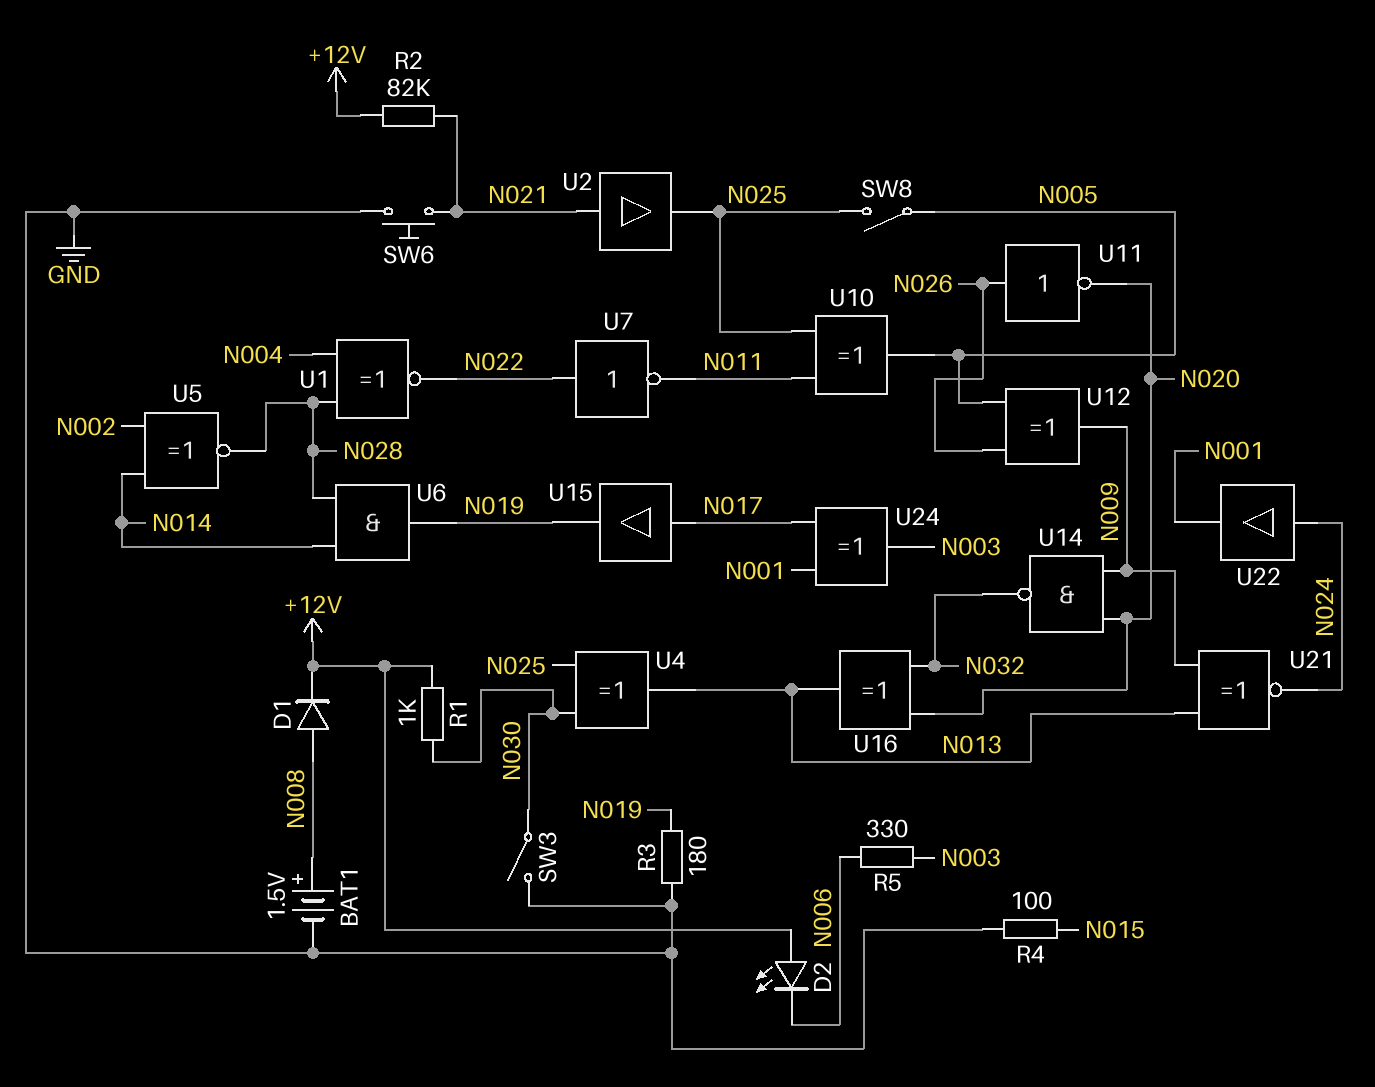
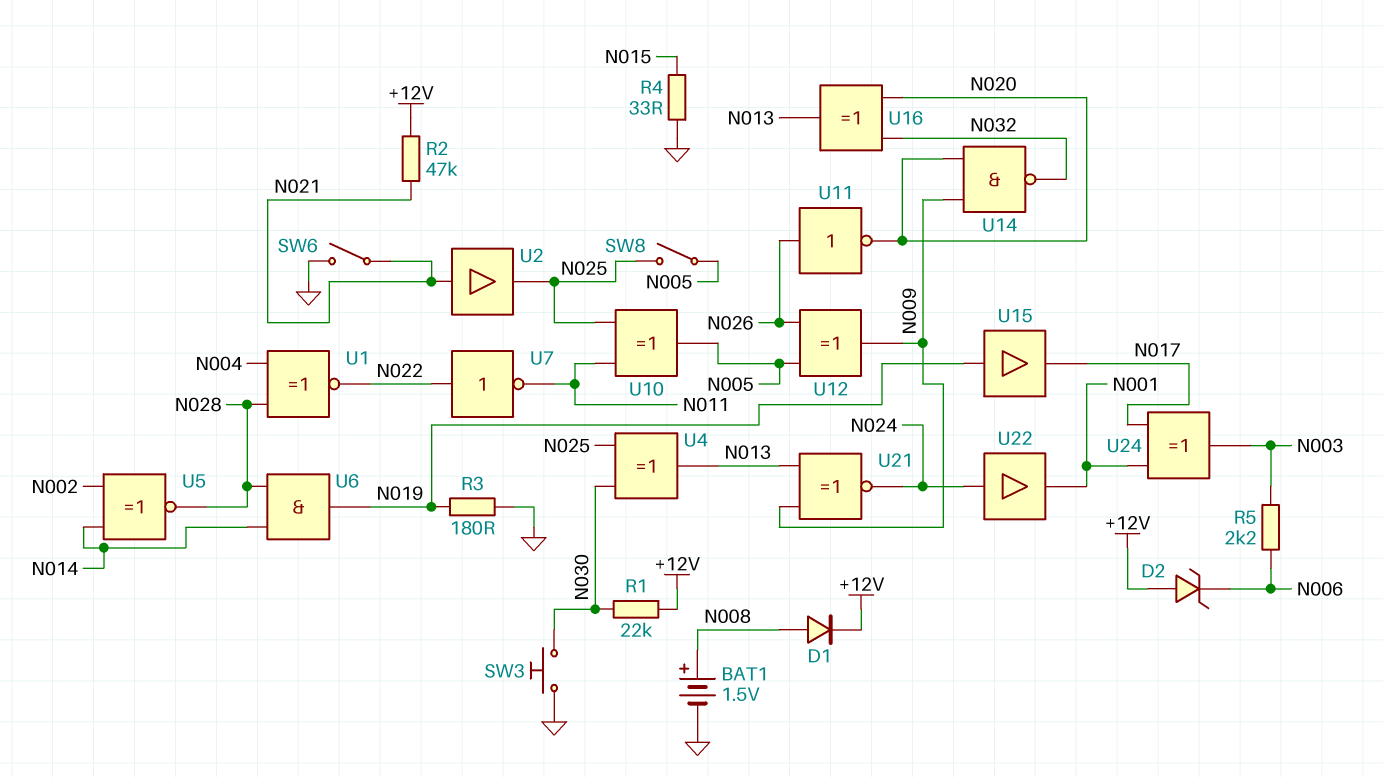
D2: LED (A +12V, K N006) -> zener (A +12V, K N006)
R1: 1k (+12V, N030) -> 22k (+12V, N030)
R2: 82k (+12V, N021) -> 47k (+12V, N021)
R4: 100 (GND, N015) -> 33 (GND, N015)
R5: 330 (N003, N006) -> 2.2k (N003, N006)
SW3: switch (GND, N030) -> button (GND, N030)
SW6: button (GND, N021) -> switch (GND, N021)
U15: buffer (in N017, out N019) -> buffer (in N019, out N017)

